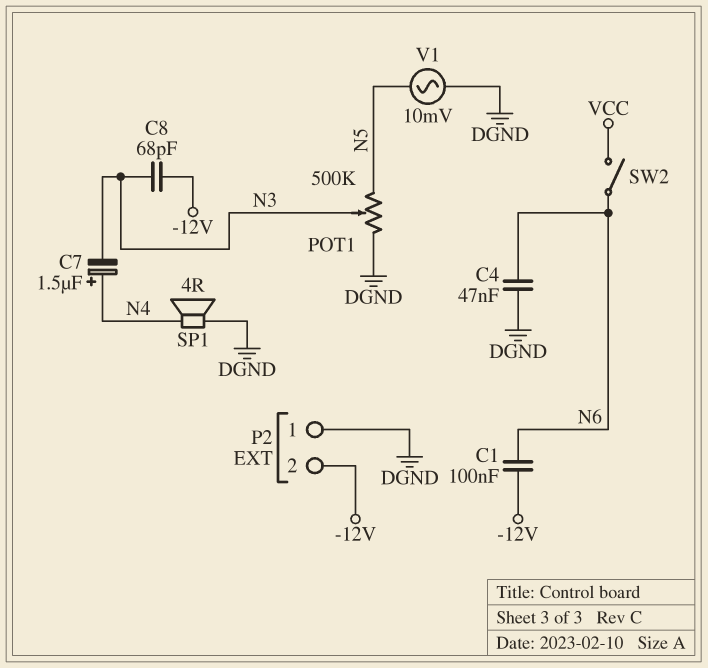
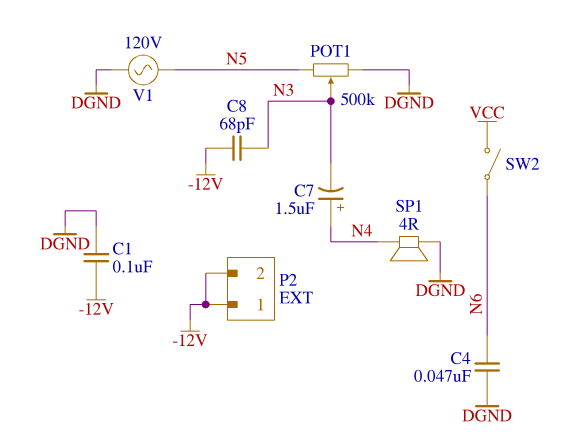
C1: 100nF (-12V, N6) -> 100nF (-12V, DGND)
P2 pin 1: DGND -> -12V
V1: AC 10mV (DGND, N5) -> AC 120V (DGND, N5)

